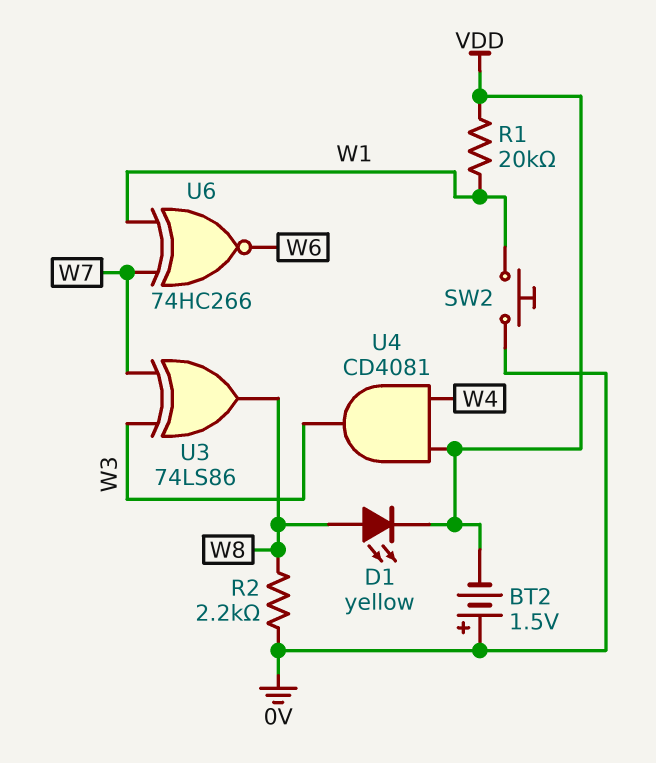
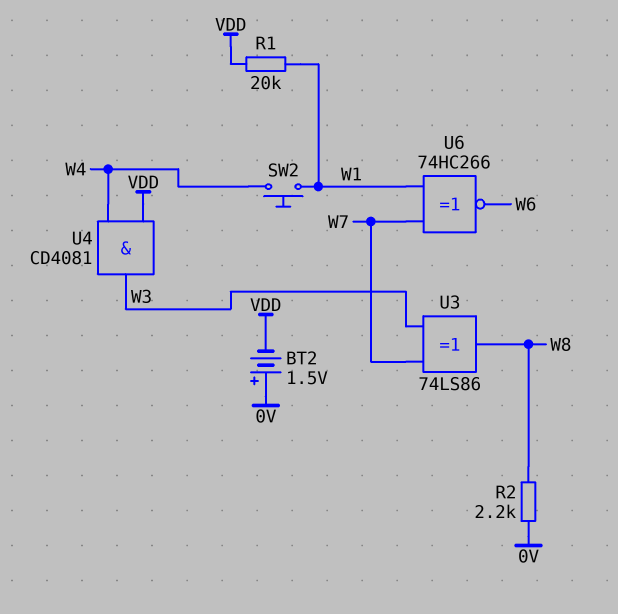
D1: LED yellow (A W8, K VDD) -> none
SW2: button (0V, W1) -> button (W1, W4)

